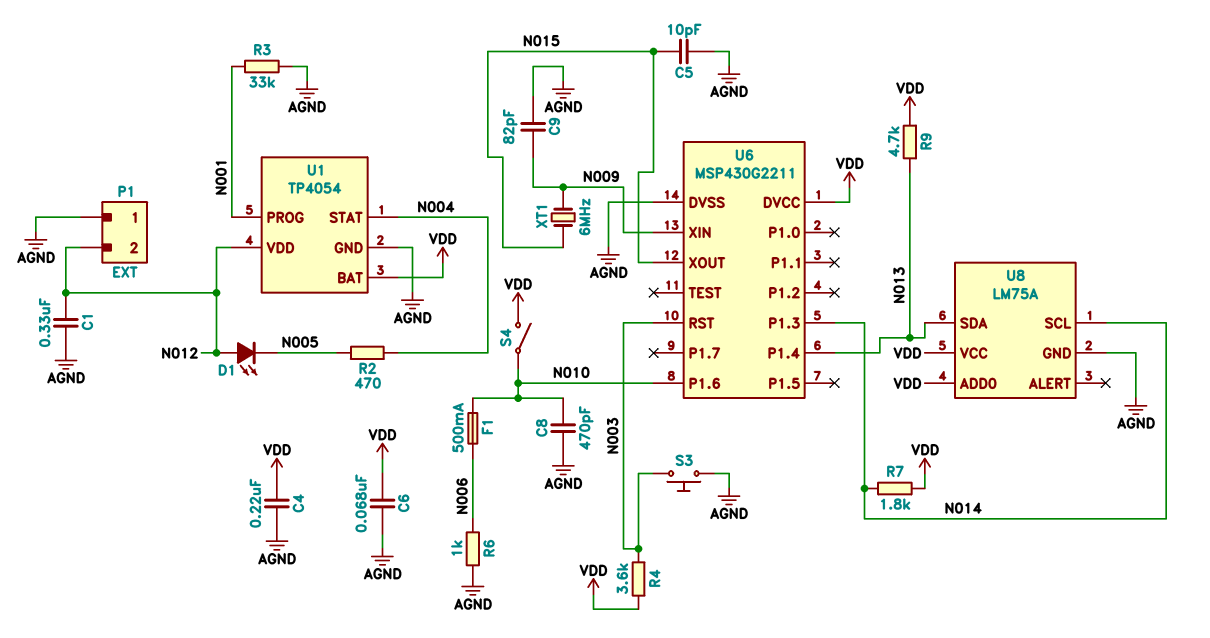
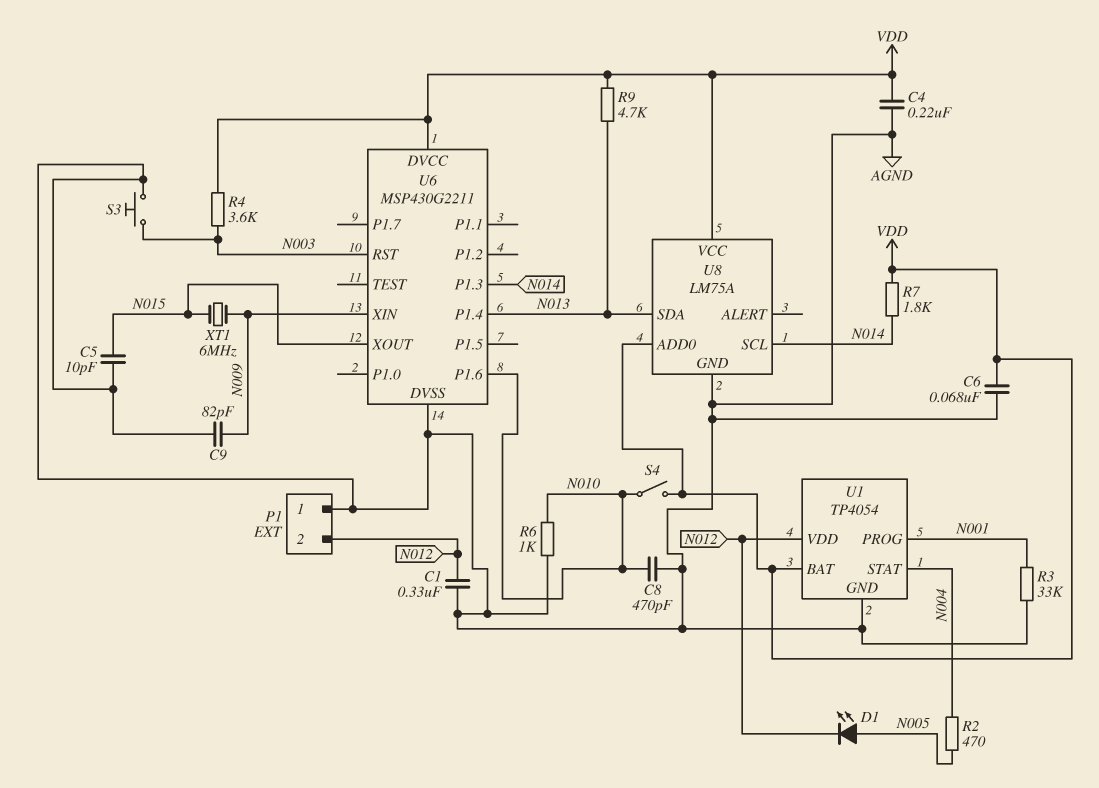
D1: LED (A N012, K N005) -> LED (A N005, K N012)
F1: 500mA (N006, N010) -> none
R6: 1k (AGND, N006) -> 1k (AGND, N010)

